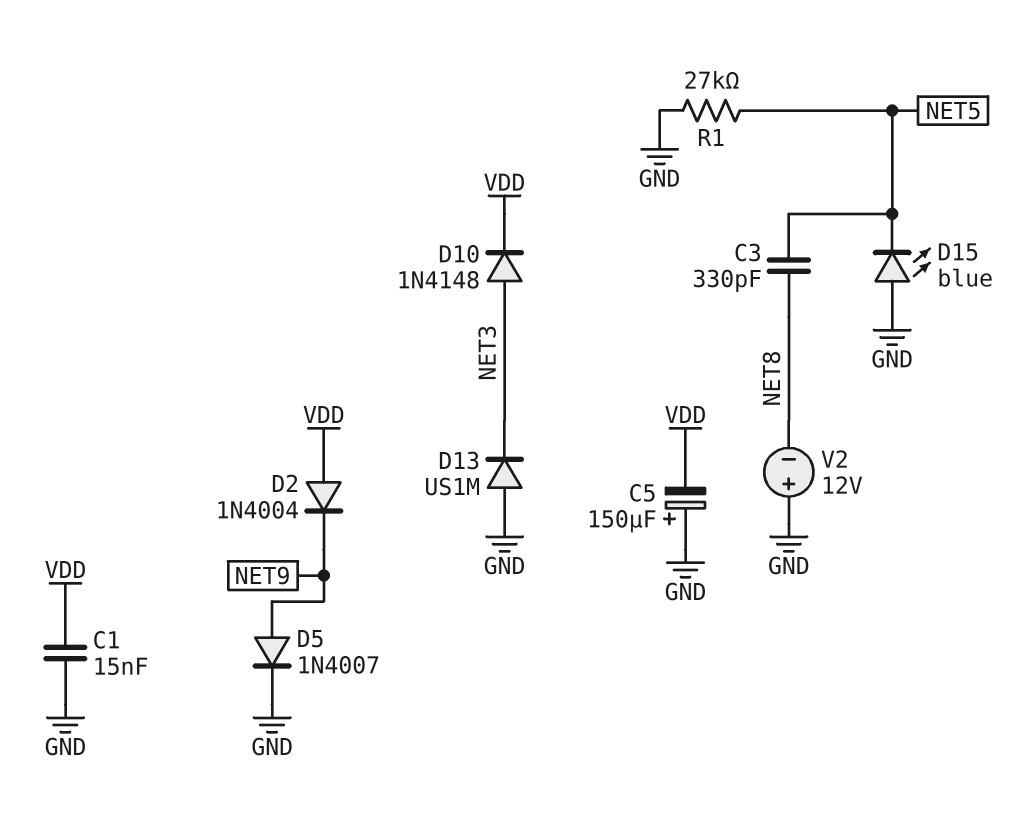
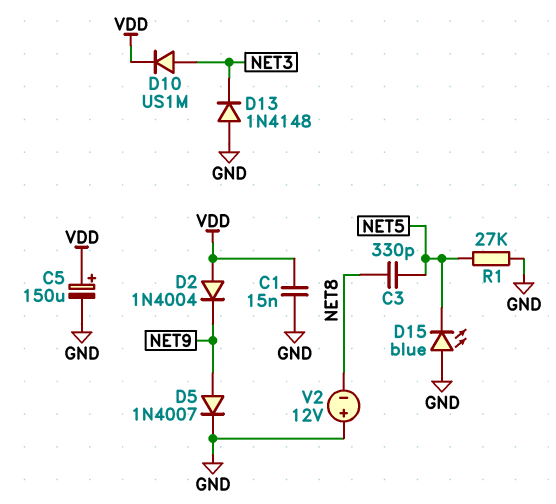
C5: 150uF (plus GND, minus VDD) -> 150uF (plus VDD, minus GND)
D10: diode 1N4148 (A NET3, K VDD) -> diode US1M (A NET3, K VDD)
D13: diode US1M (A GND, K NET3) -> diode 1N4148 (A GND, K NET3)

